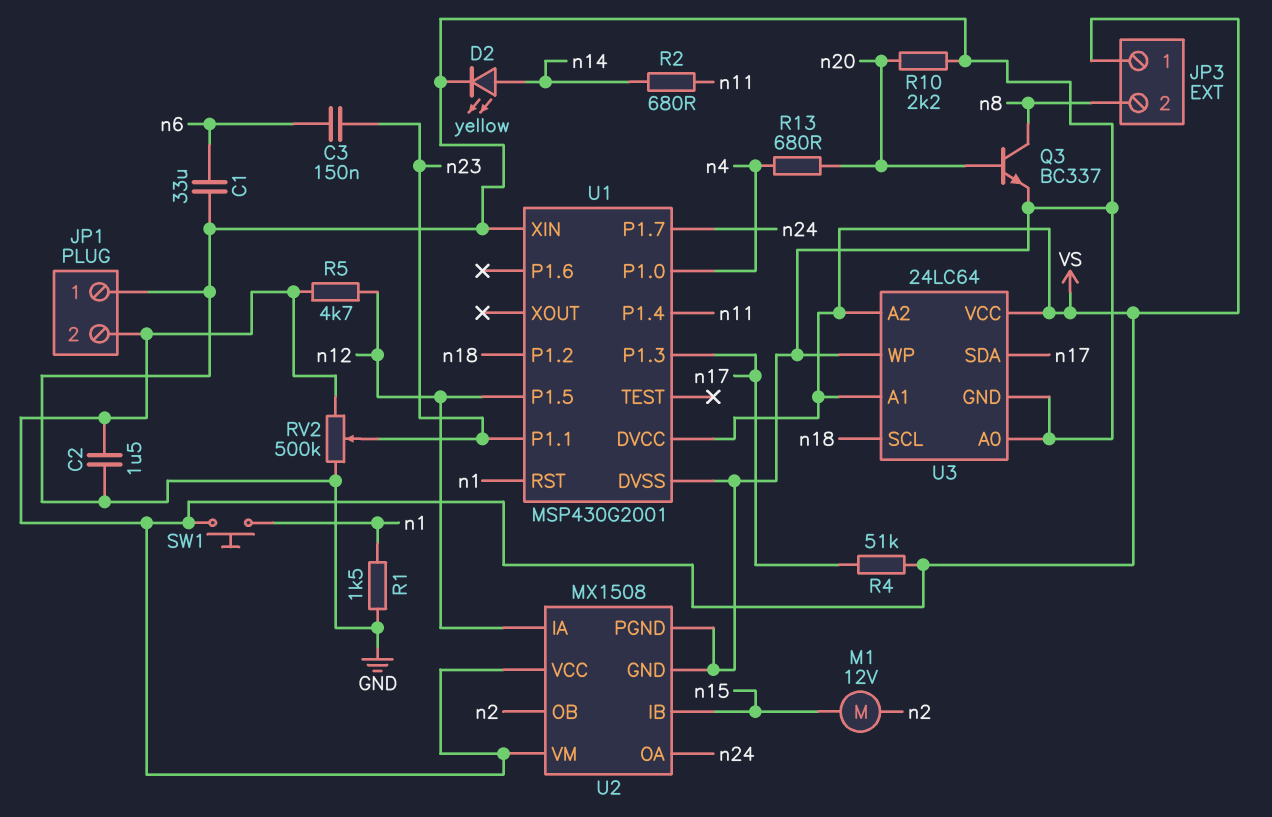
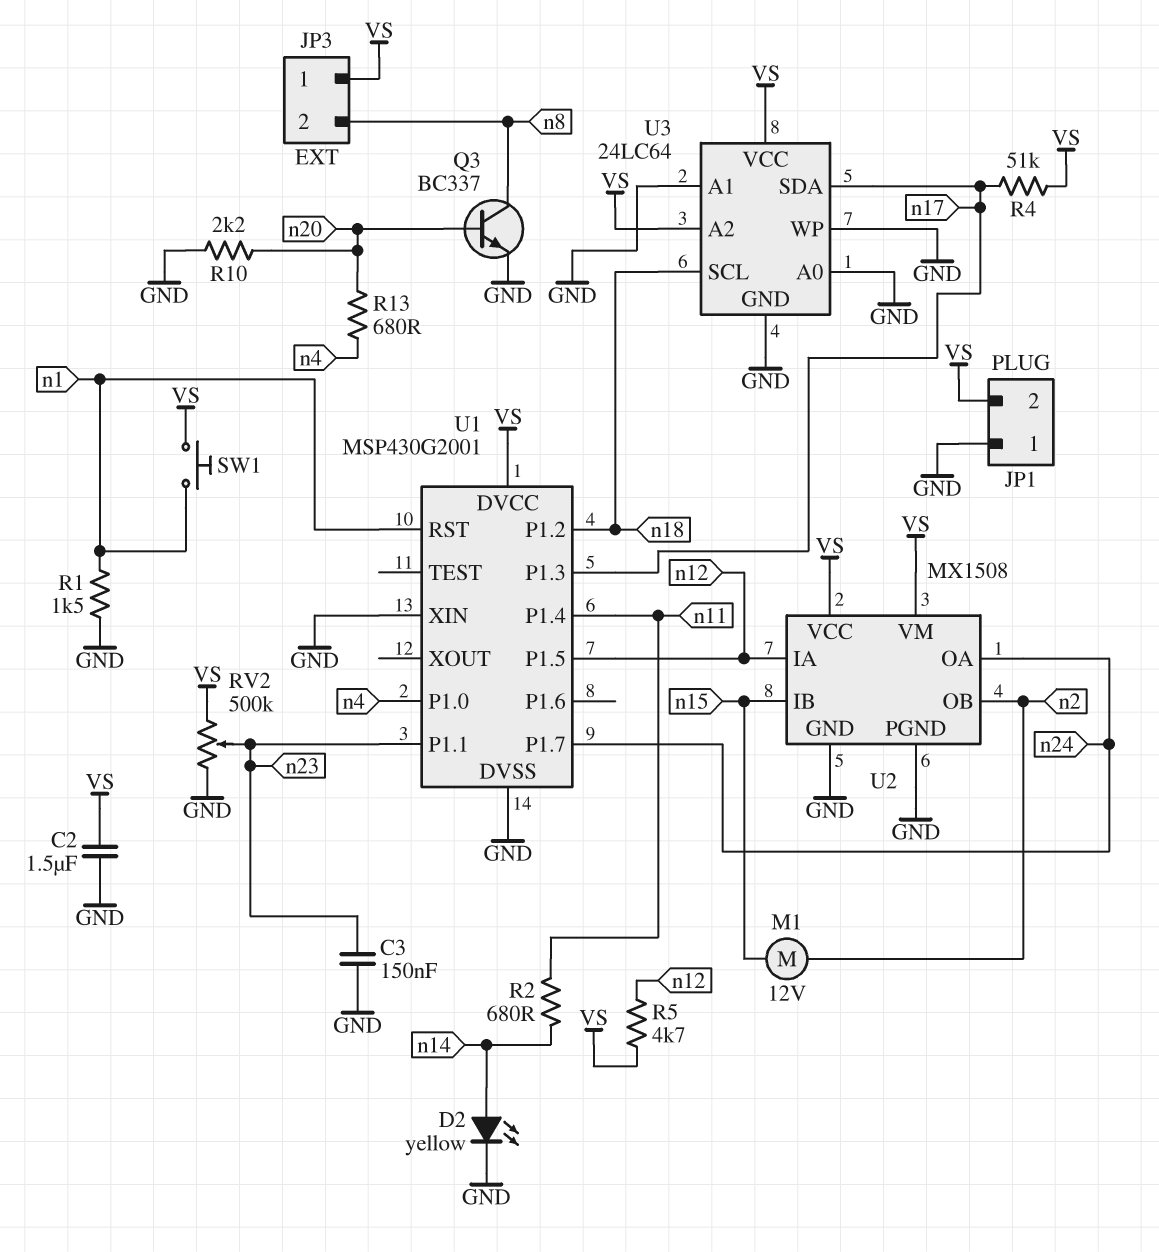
C1: 33uF (GND, n6) -> none
C3: 150nF (n6, n23) -> 150nF (GND, n23)
U3 pin A1: VS -> GND

